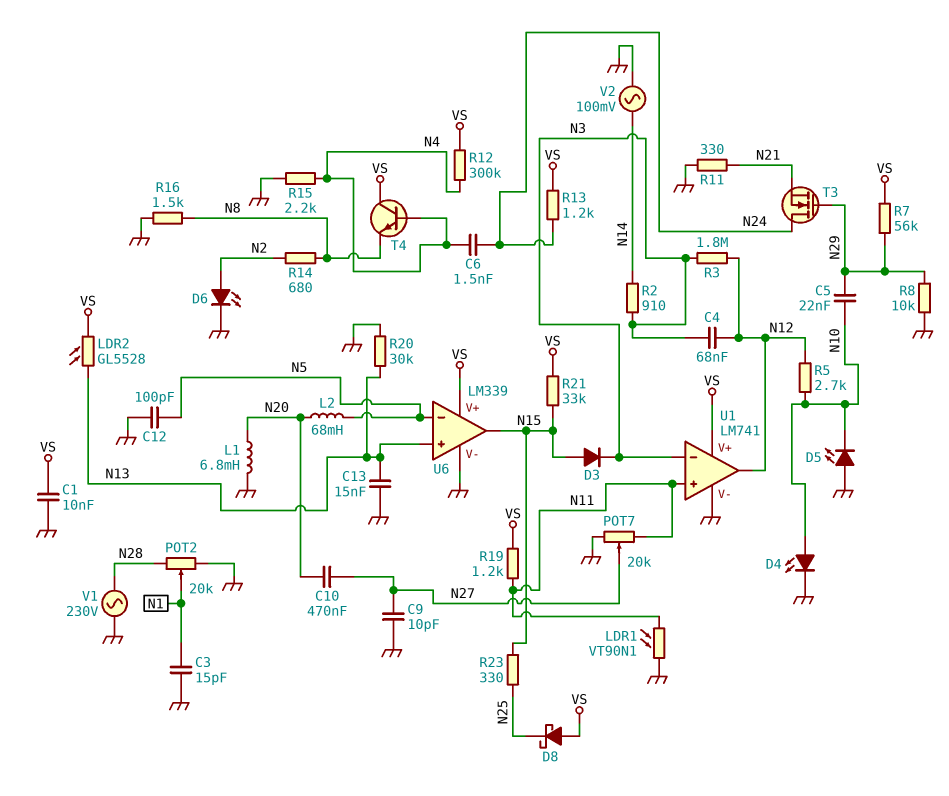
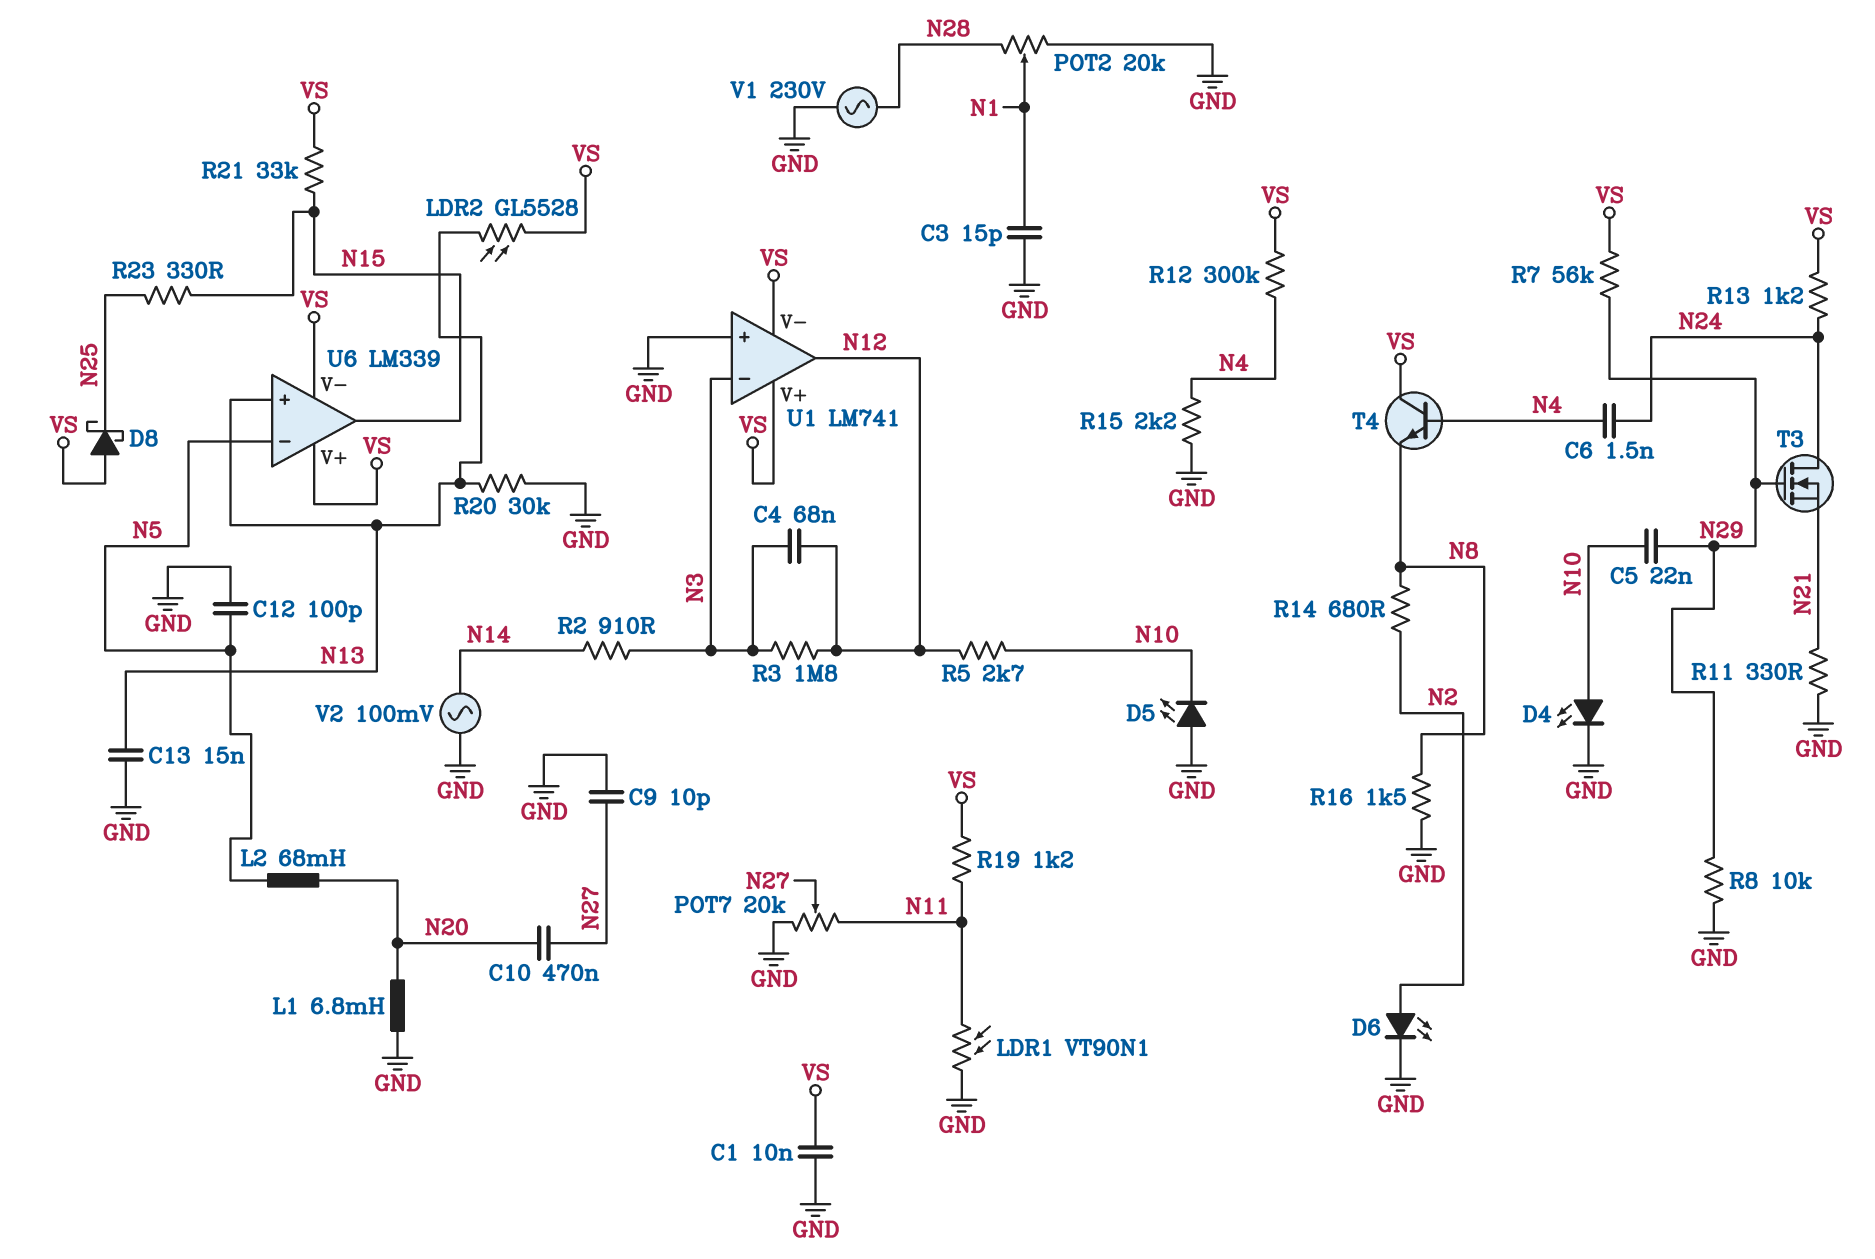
D3: diode (A N15, K N3) -> none
U1 pin V-: GND -> VS
U1 pin in+: N11 -> GND
U6 pin V-: GND -> VS

